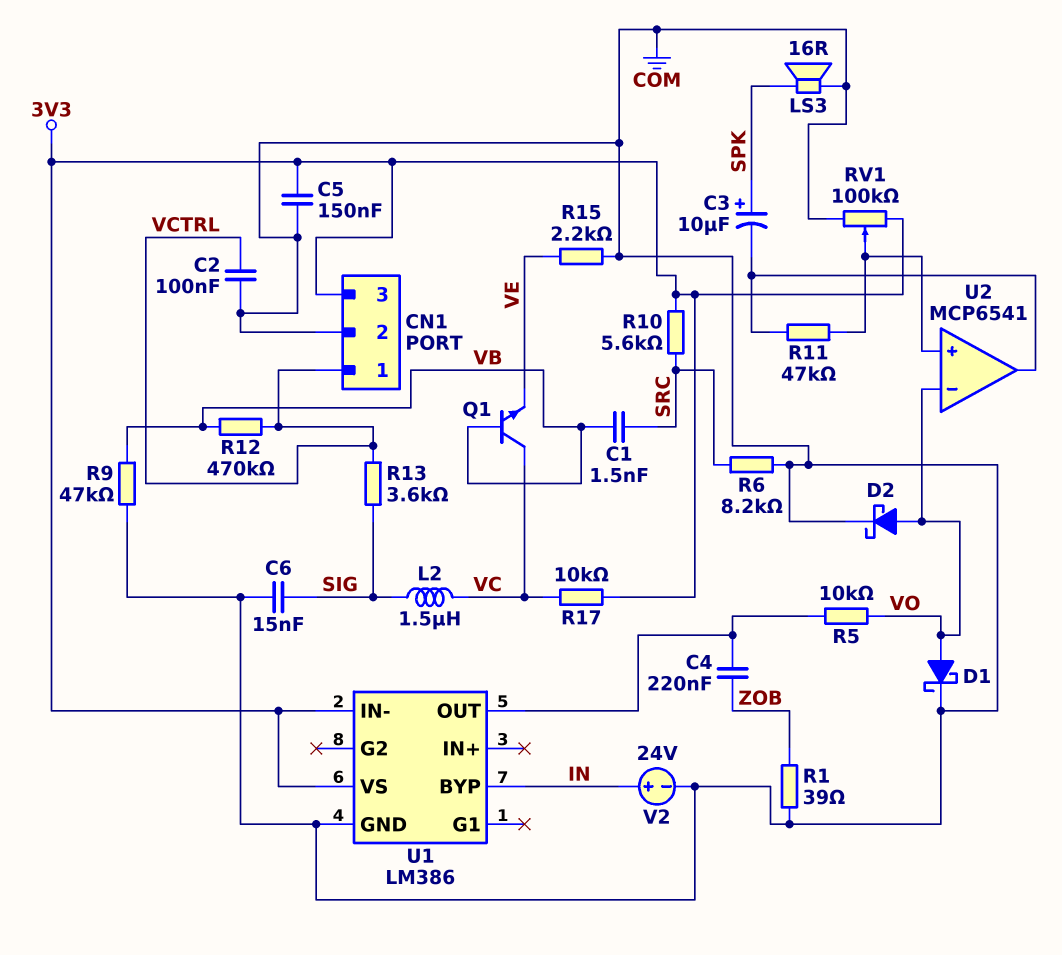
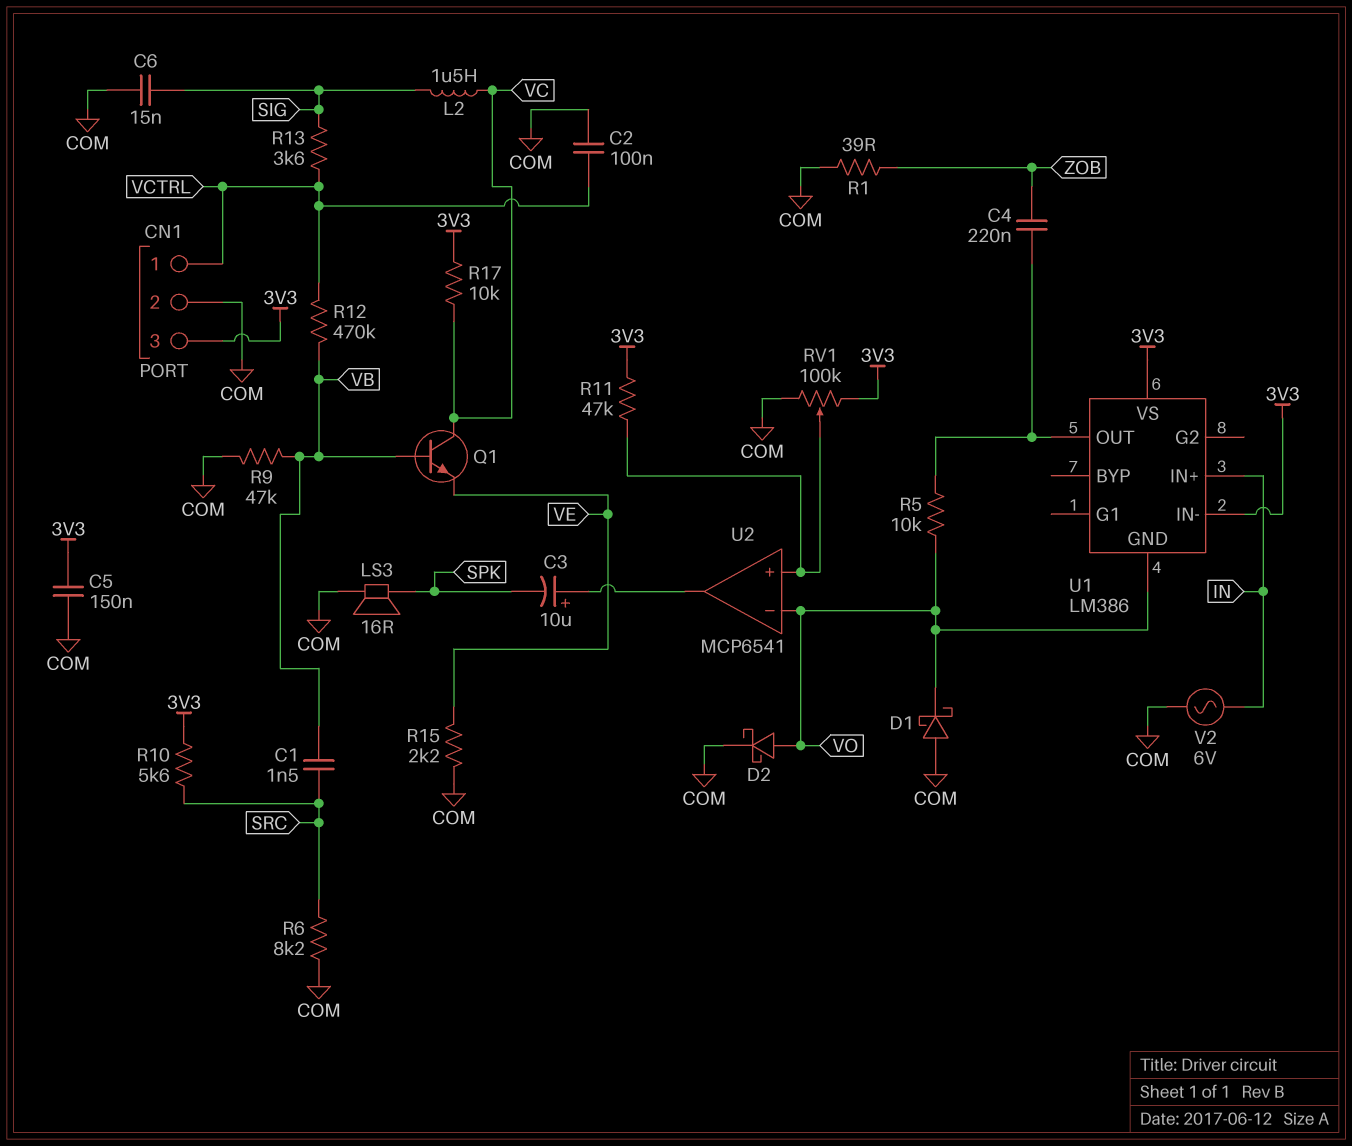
C3: 10uF (plus SPK, minus U2/out) -> 10uF (plus U2/out, minus SPK)
D1: schottky (A VO, K COM) -> schottky (A COM, K VO)
R11: 47k (U2/in+, U2/out) -> 47k (3V3, U2/in+)
U1 pin BYP: IN -> none
U1 pin GND: COM -> VO
U1 pin IN+: none -> IN
V2: 24V (plus IN, minus COM) -> AC 6V (COM, IN)

